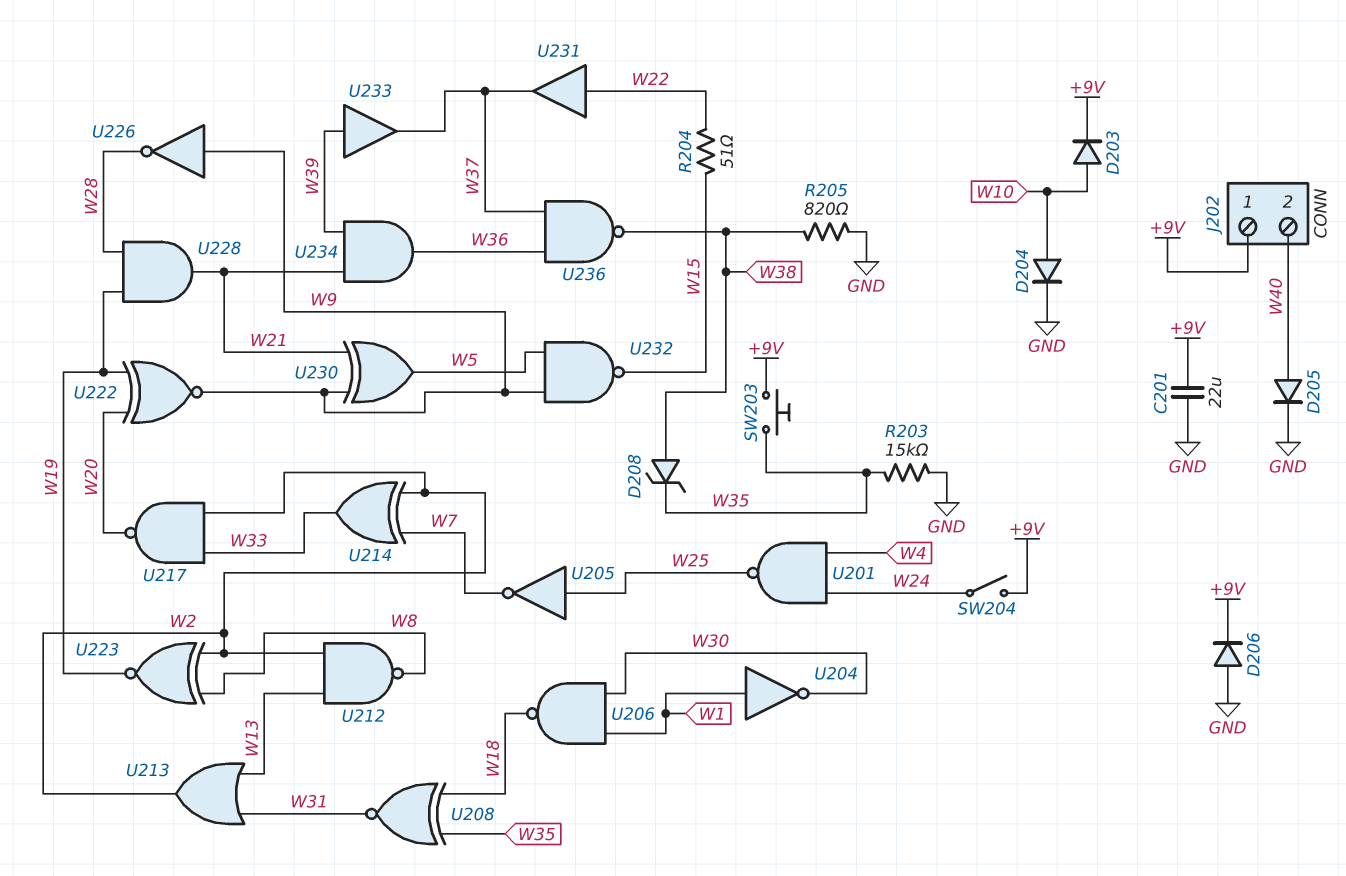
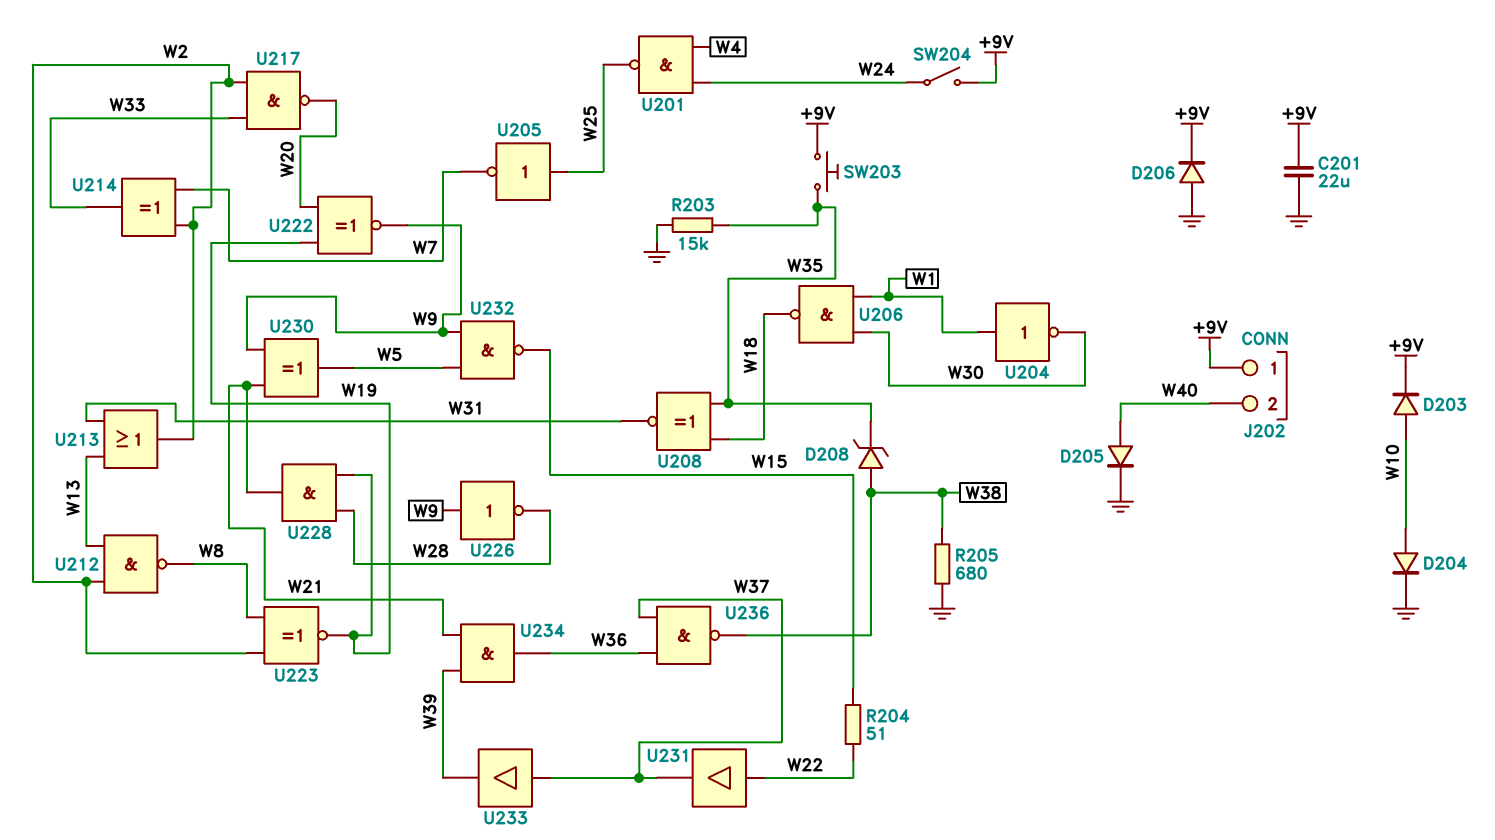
R205: 820 (GND, W38) -> 680 (GND, W38)
U233: buffer (in W39, out W37) -> buffer (in W37, out W39)

